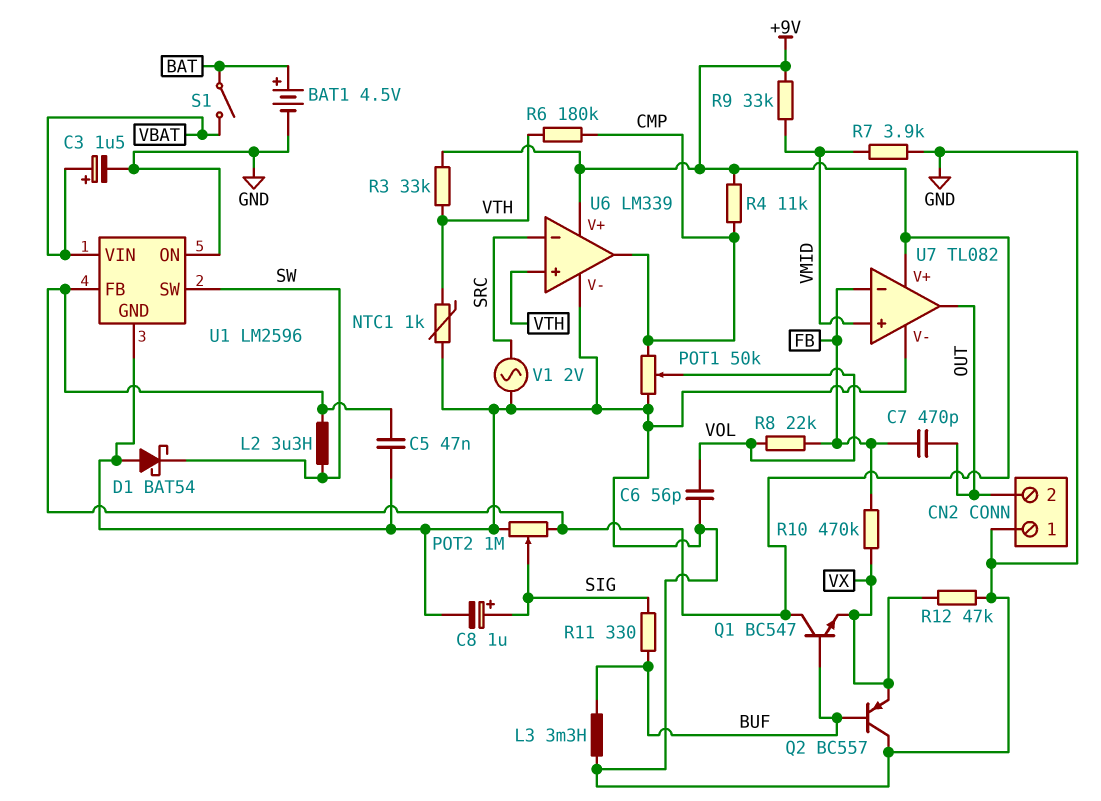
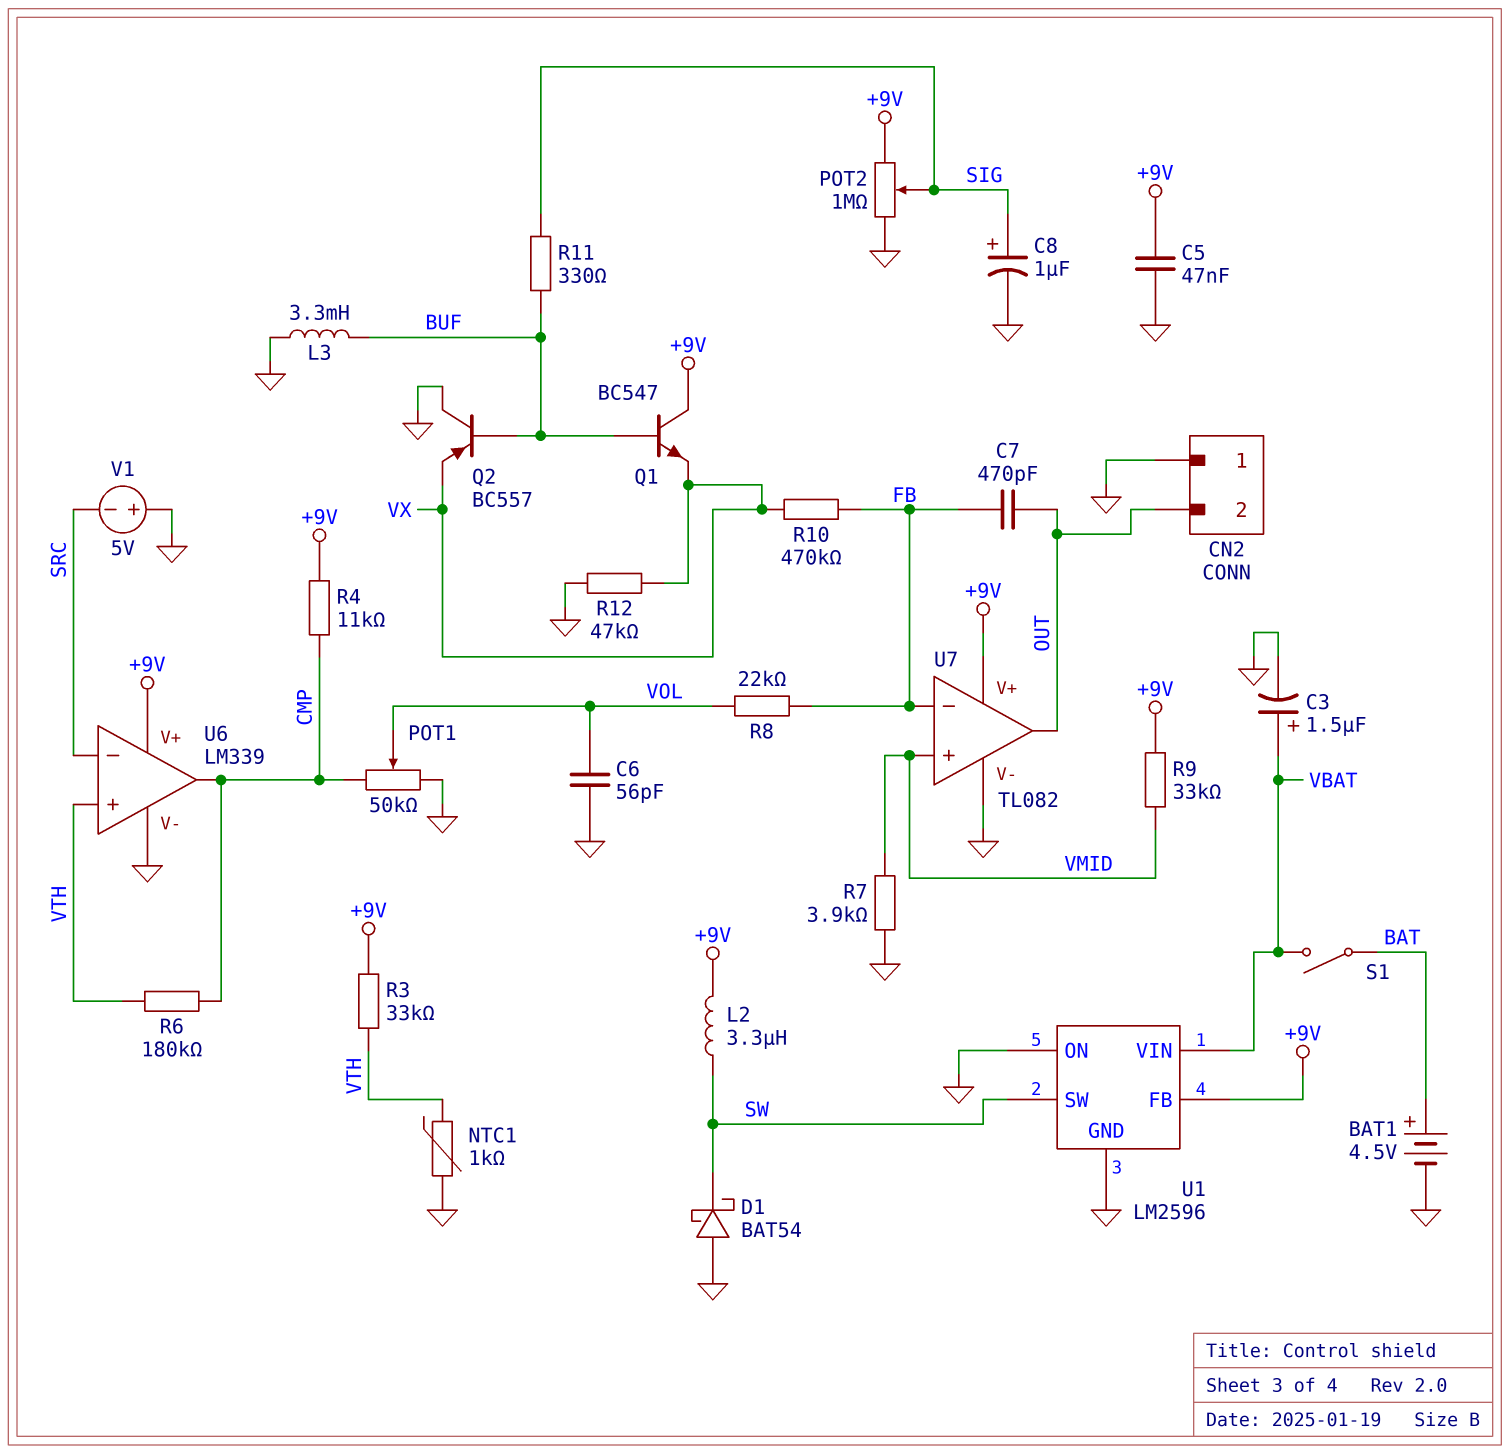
V1: AC 2V (GND, SRC) -> 5V (plus GND, minus SRC)

